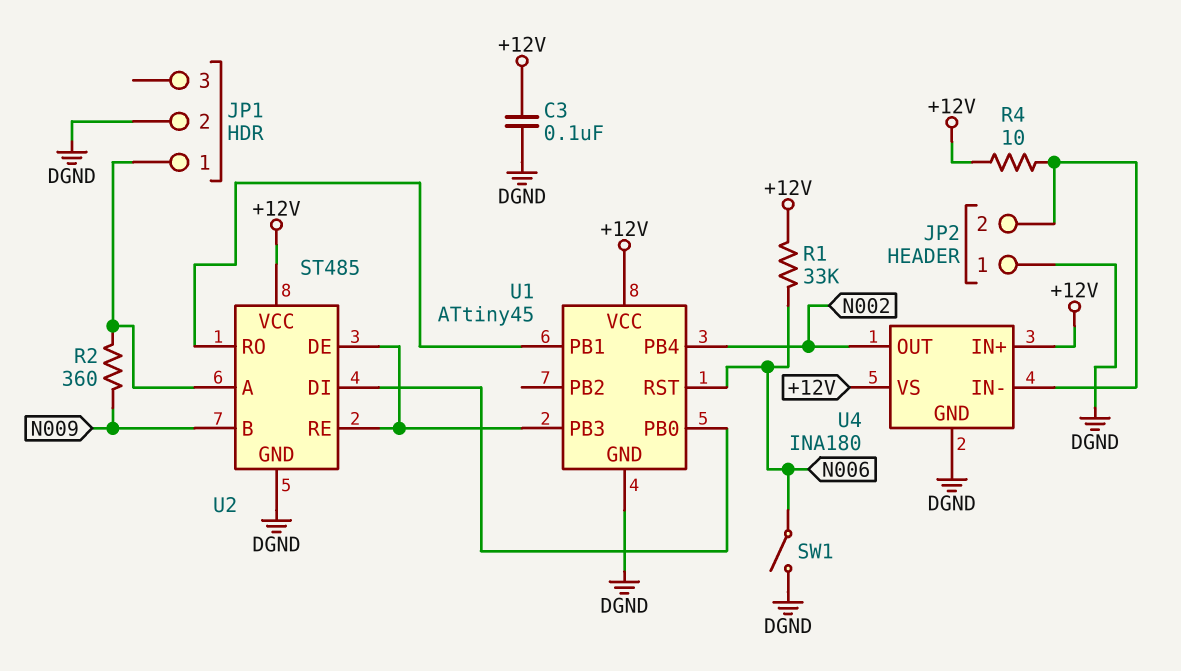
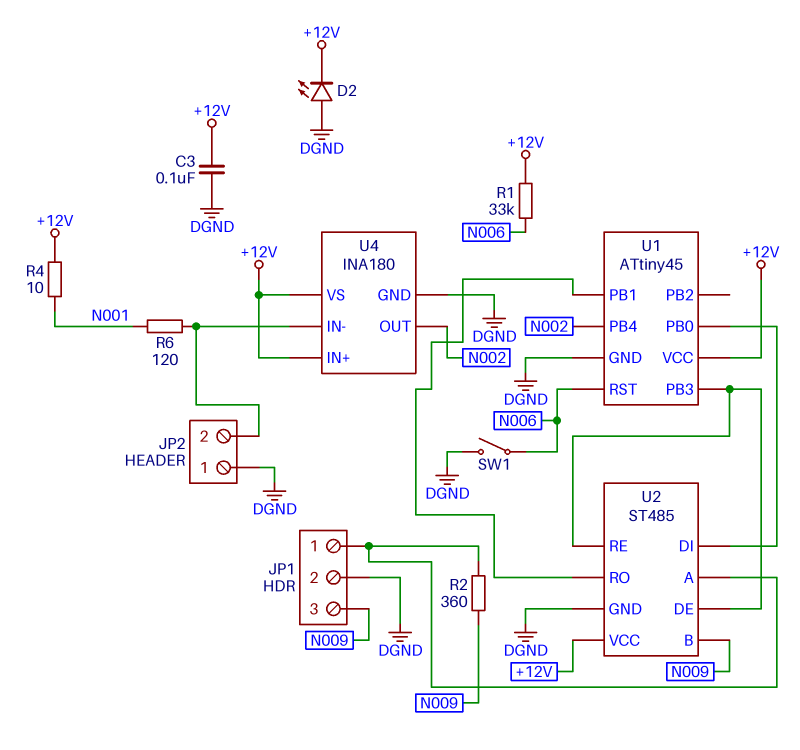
D2: none -> LED (A DGND, K +12V)
JP1 pin 3: none -> N009
R4: 10 (+12V, JP2/2) -> 10 (+12V, N001)
R6: none -> 120 (JP2/2, N001)

